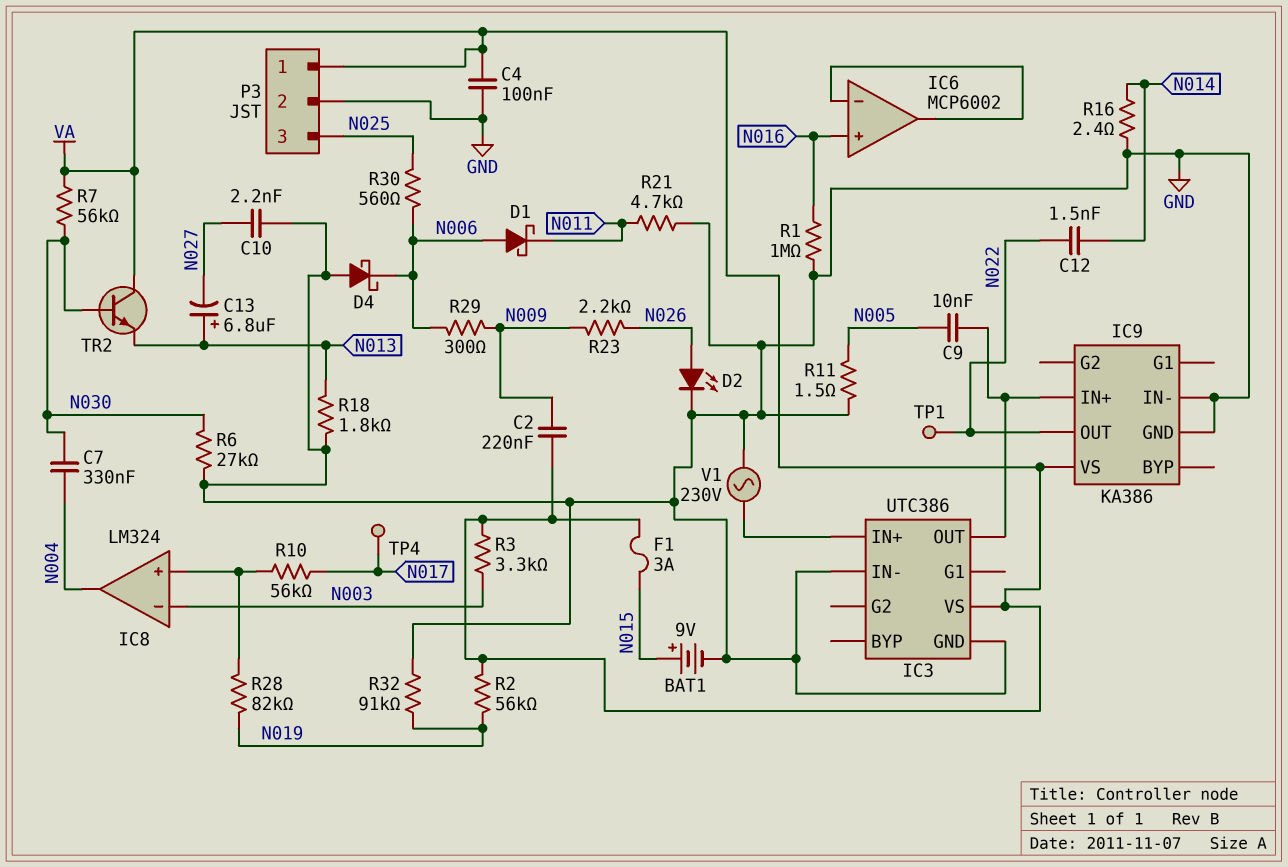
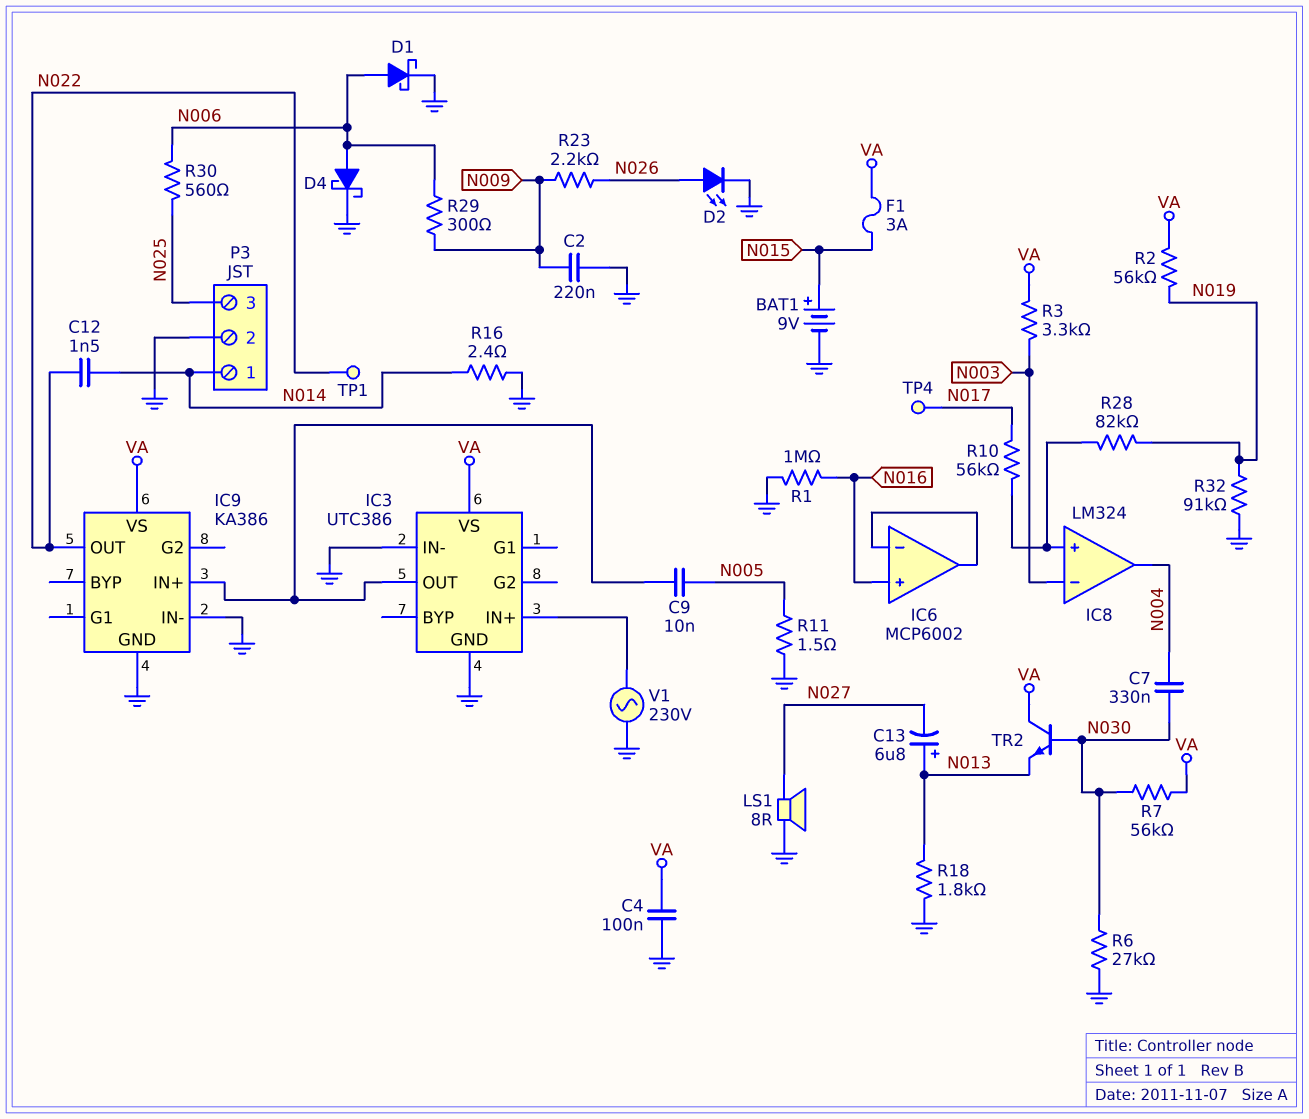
C2: 220nF (N009, VA) -> 220nF (GND, N009)
C10: 2.2nF (GND, N027) -> none
D1: schottky (A N006, K N011) -> schottky (A N006, K GND)
D4: schottky (A GND, K N006) -> schottky (A N006, K GND)
LS1: none -> speaker 8R (GND, N027)
P3 pin 1: VA -> N014
R21: 4.7k (GND, N011) -> none

